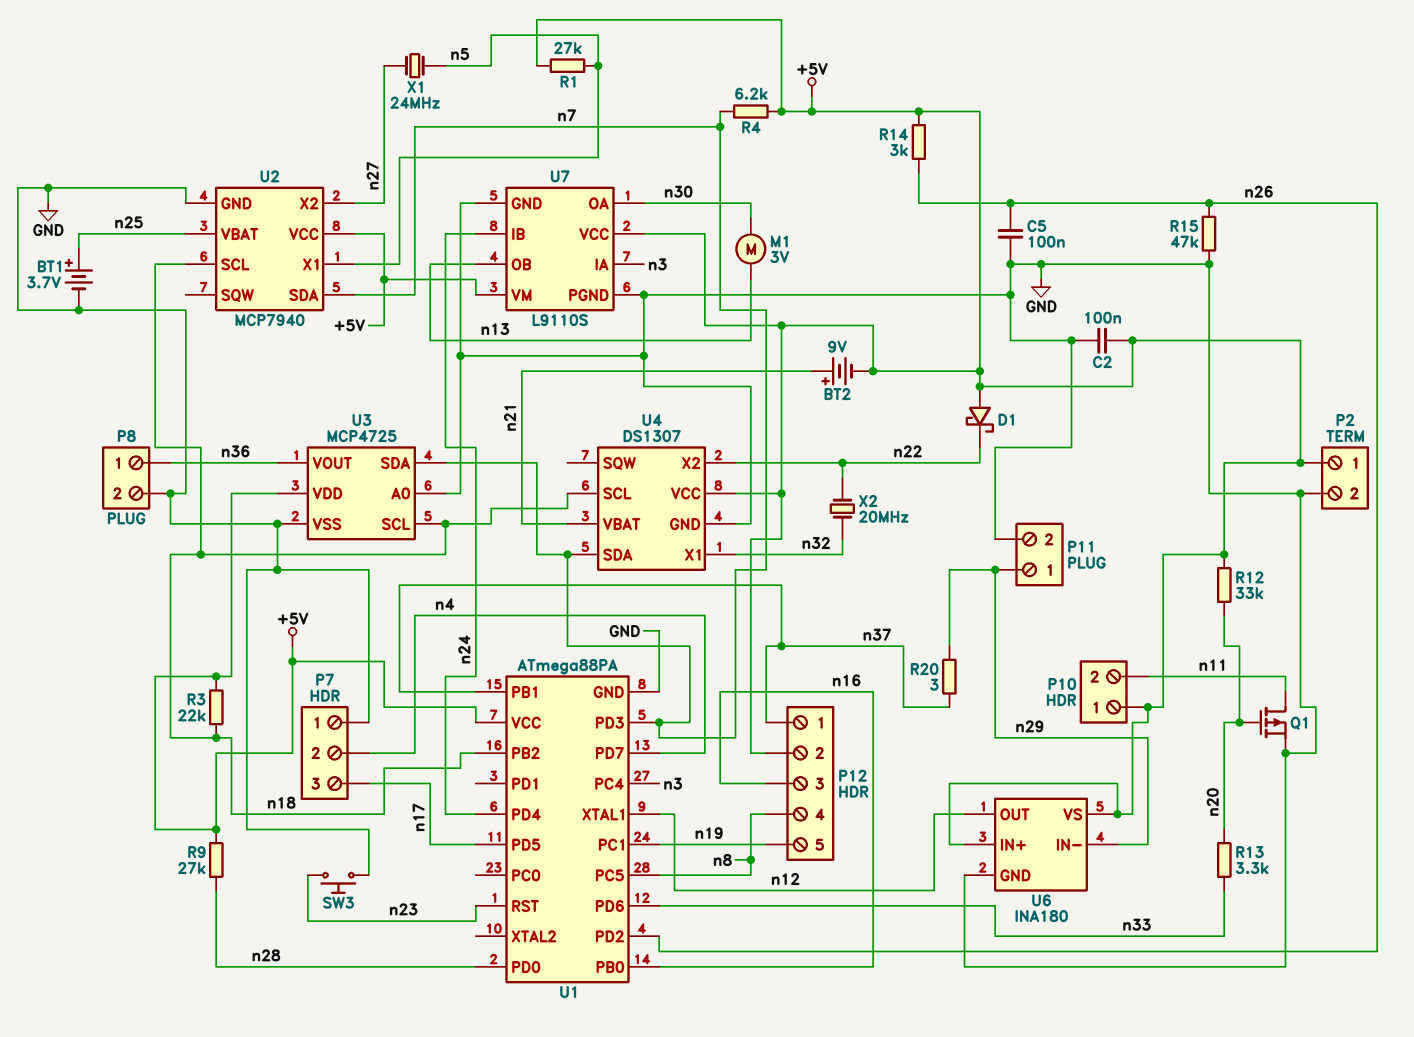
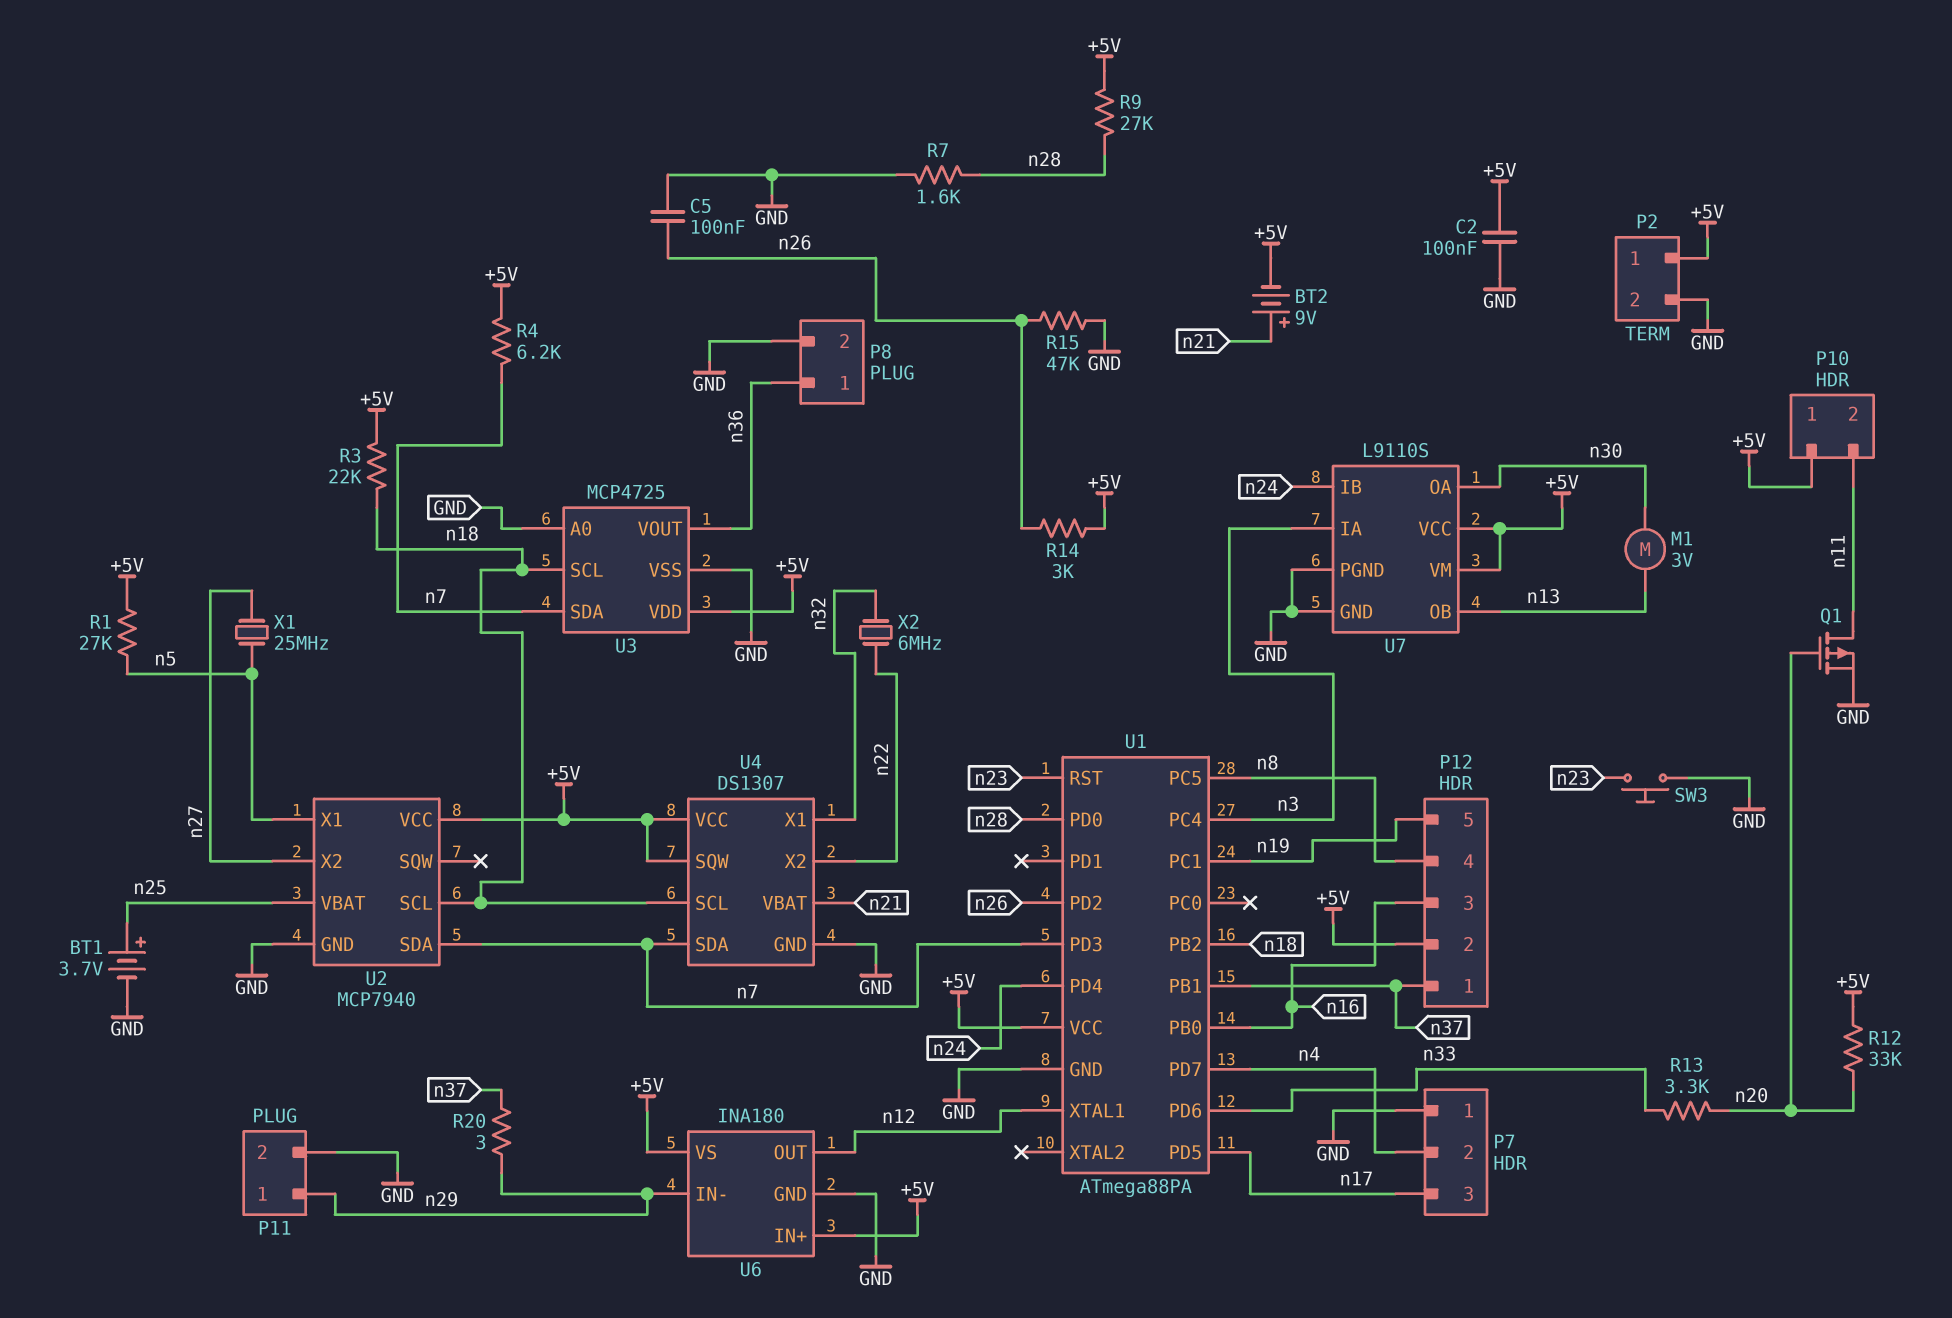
D1: schottky (A +5V, K n22) -> none
R7: none -> 1.6k (GND, n28)
U4 pin SQW: none -> +5V
X1: 24MHz (n5, n27) -> 25MHz (n5, n27)
X2: 20MHz (n22, n32) -> 6MHz (n22, n32)

